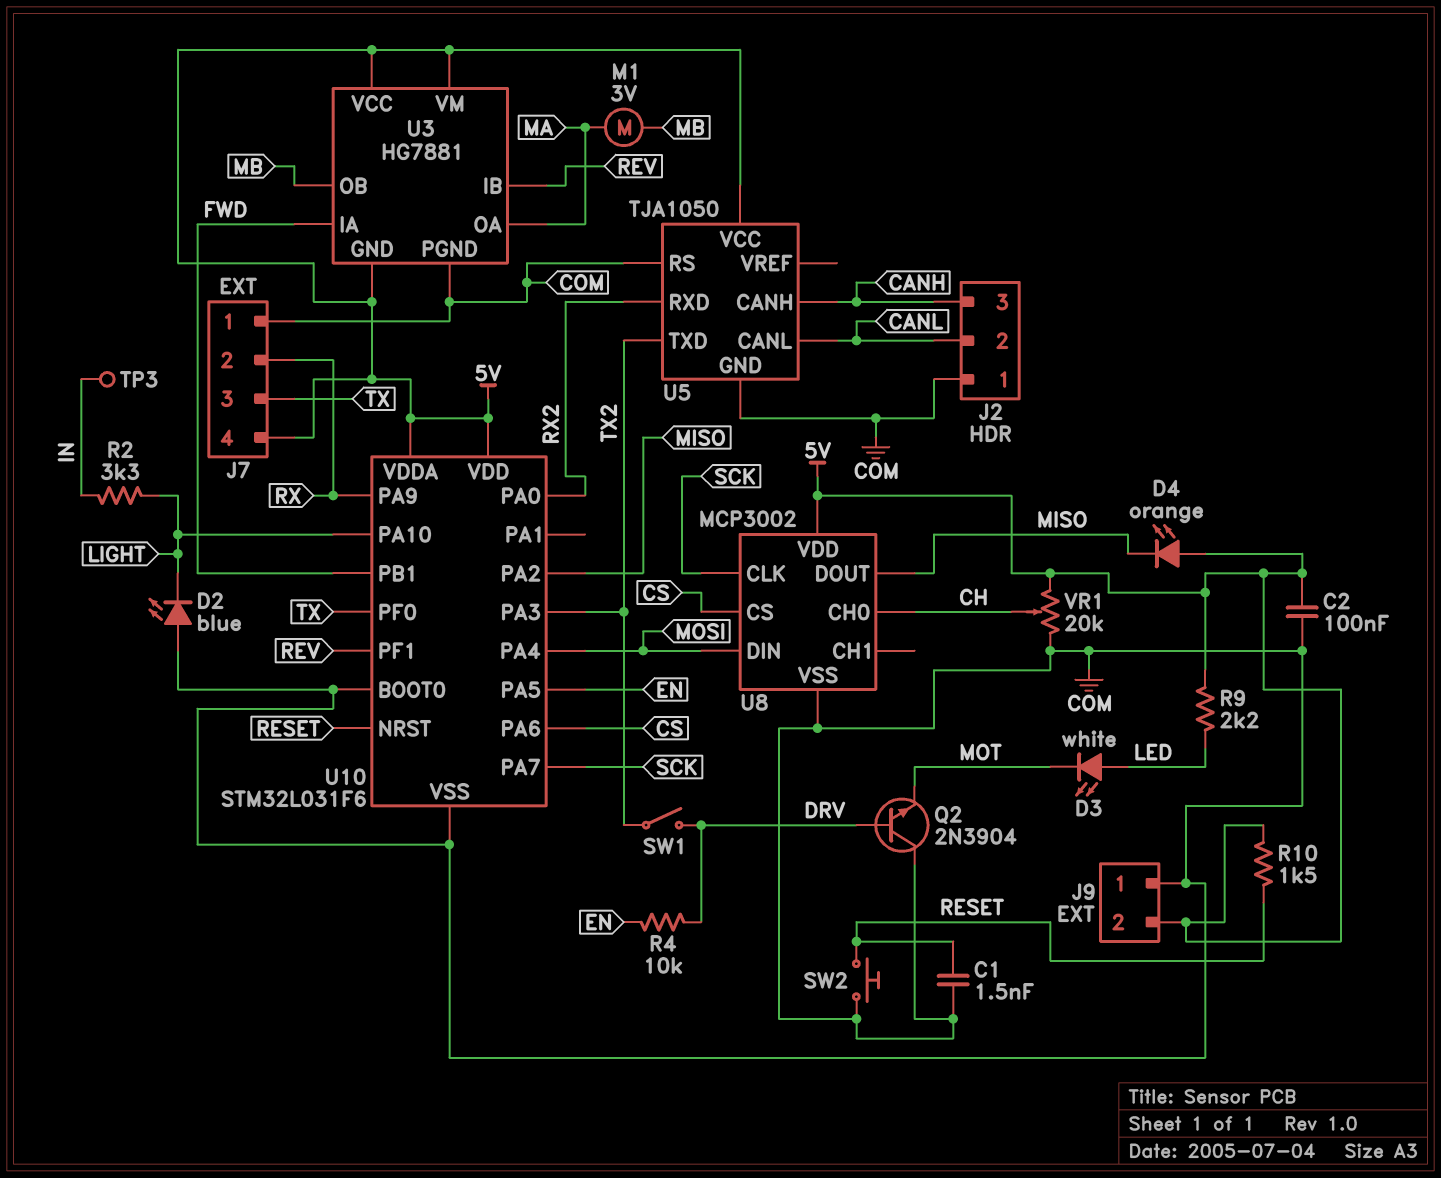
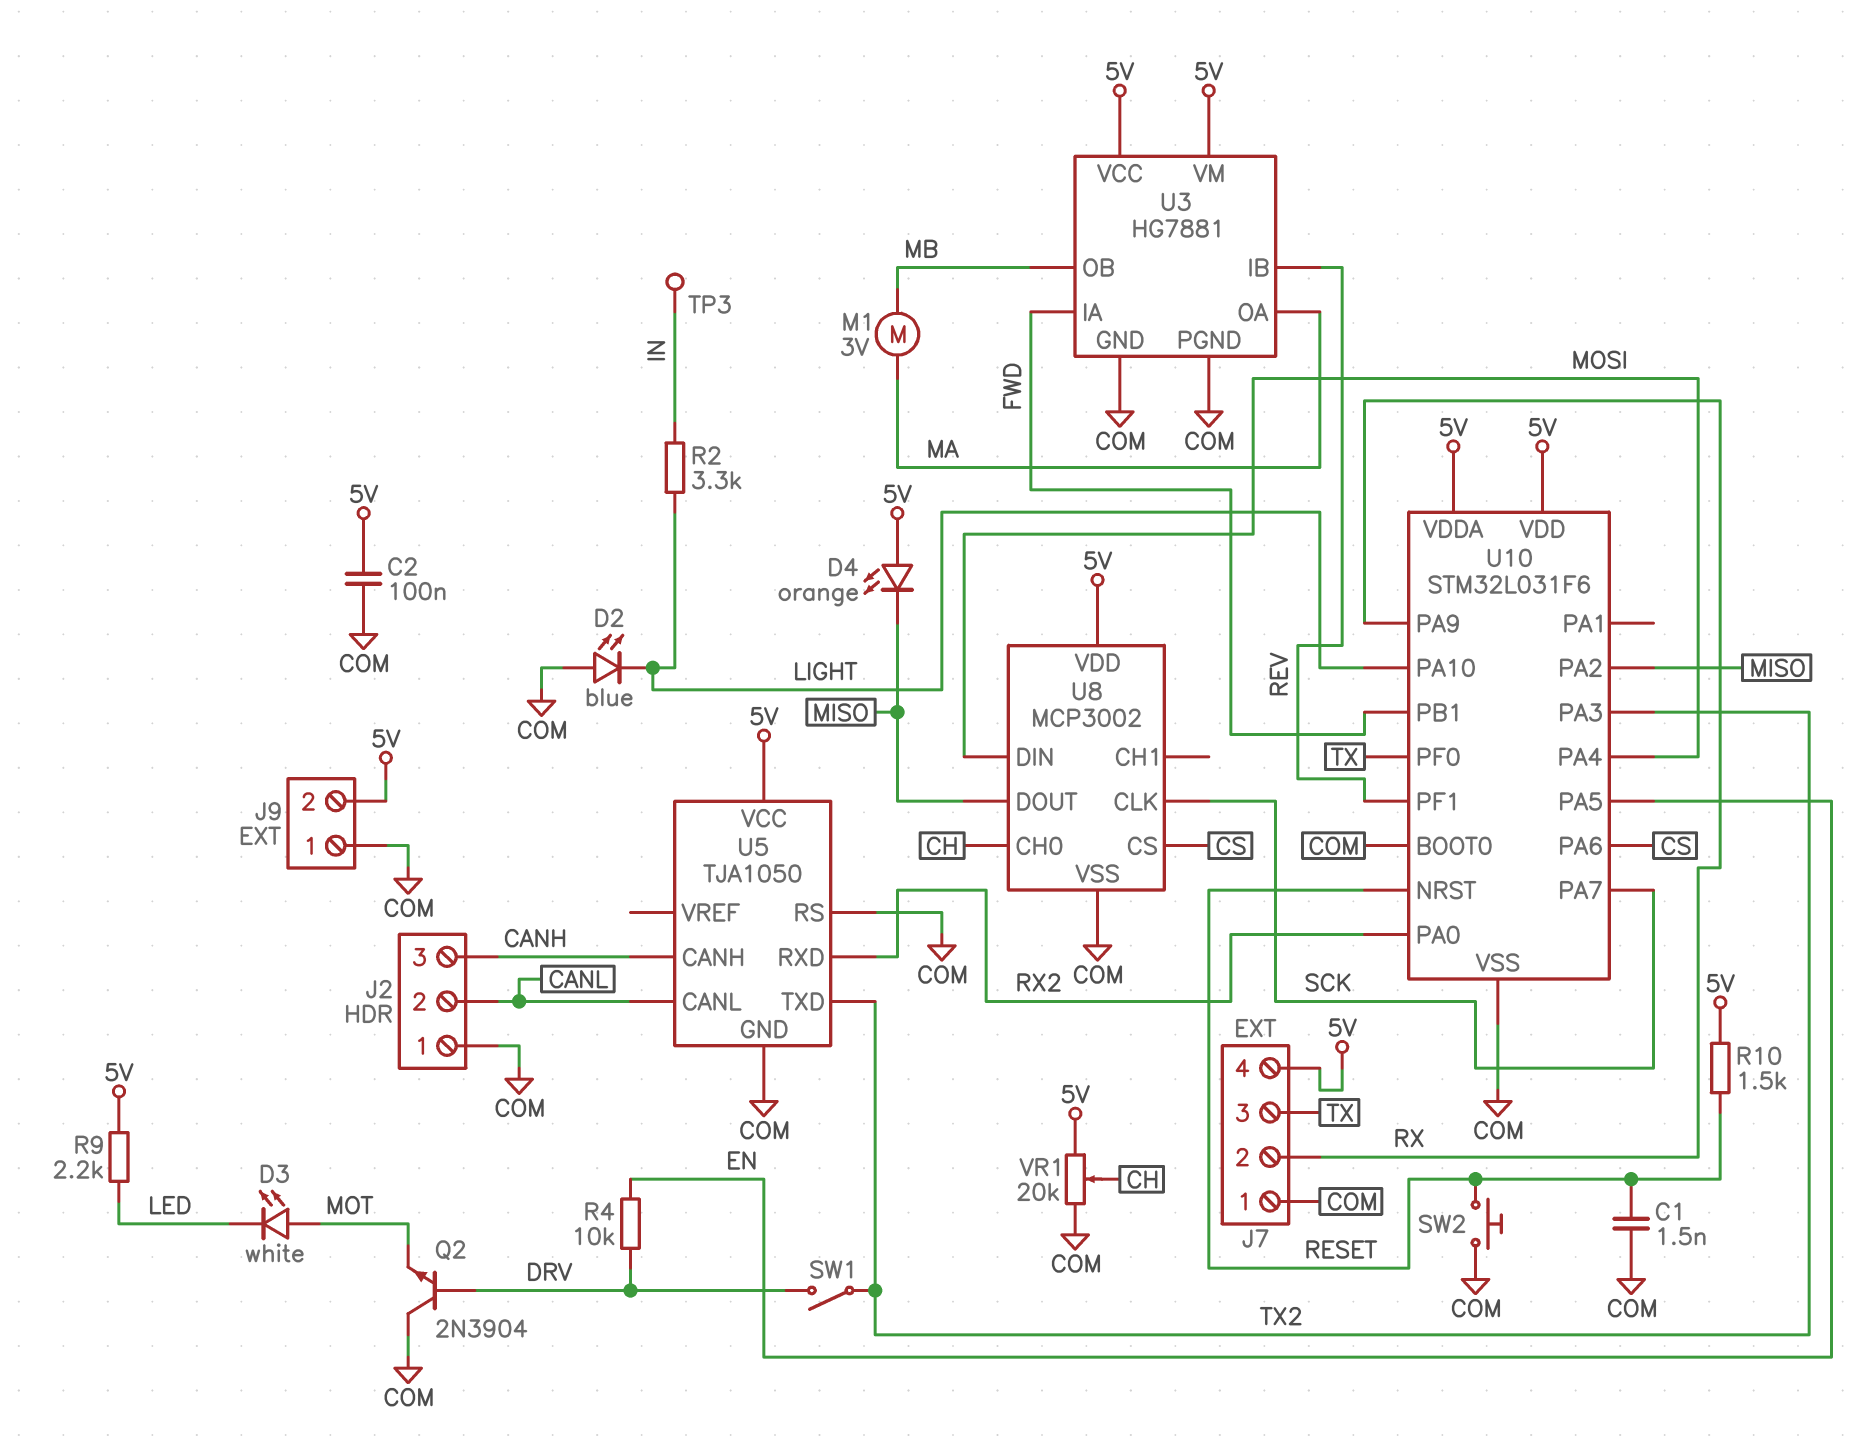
D3: LED white (A LED, K MOT) -> LED white (A MOT, K LED)
U3 pin GND: 5V -> COM

